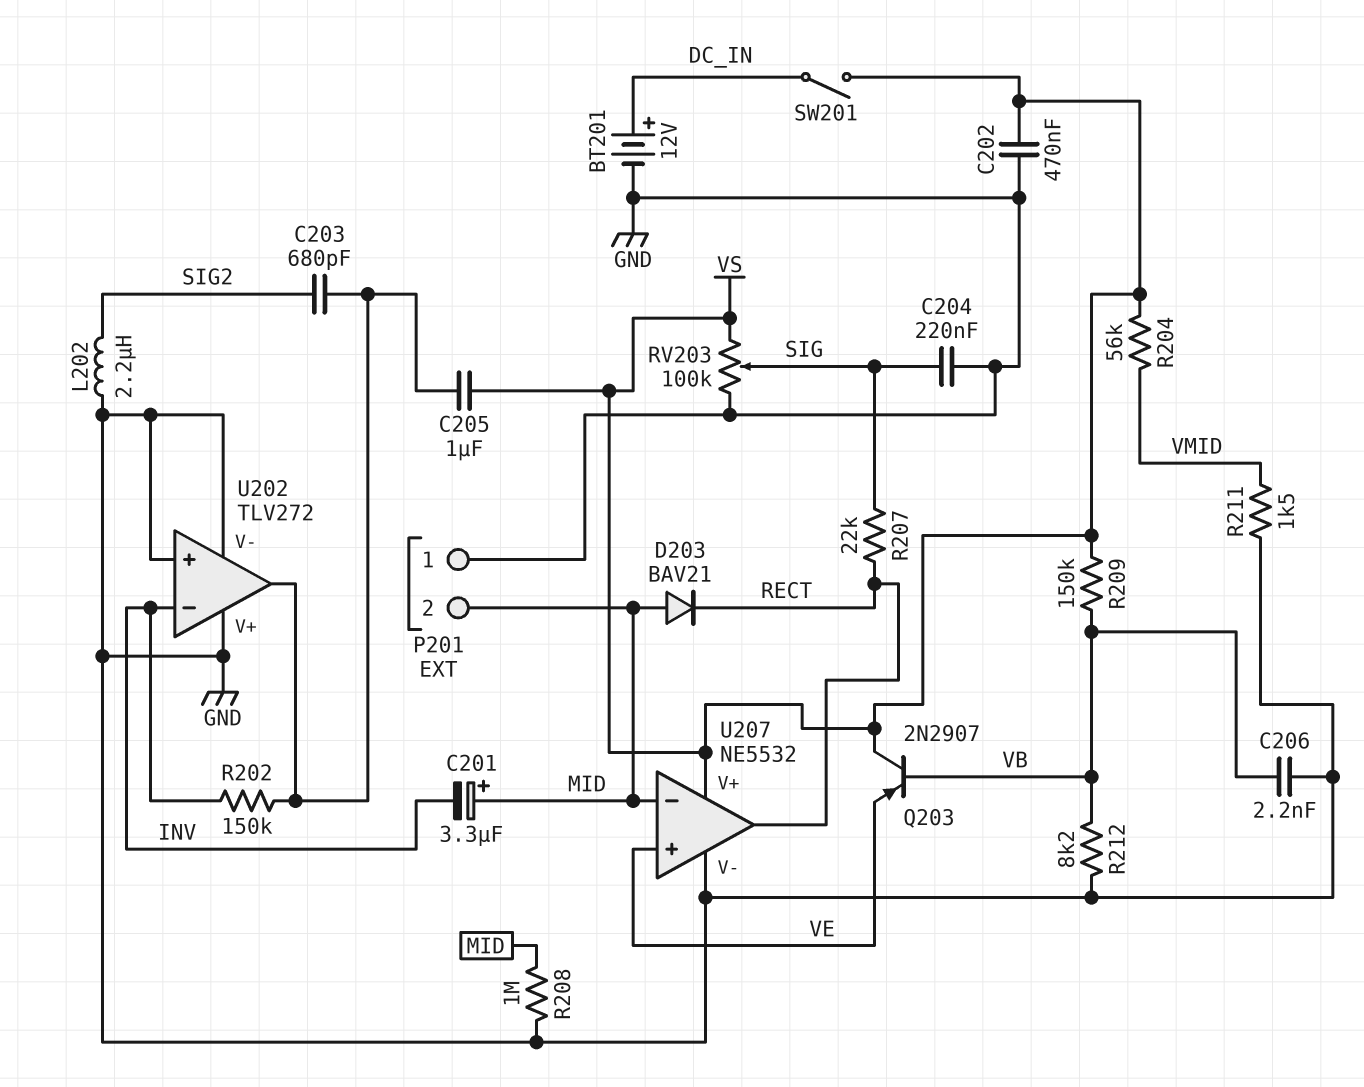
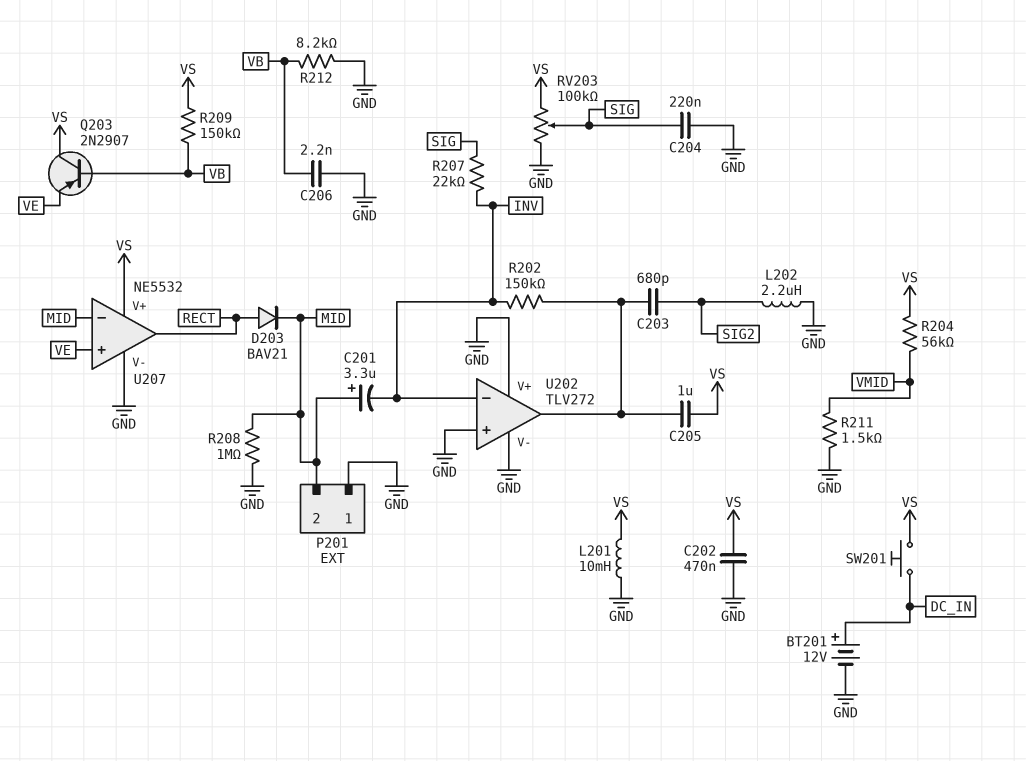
D203: diode BAV21 (A MID, K RECT) -> diode BAV21 (A RECT, K MID)
L201: none -> 10mH (GND, VS)
R207: 22k (RECT, SIG) -> 22k (INV, SIG)
SW201: switch (DC_IN, VS) -> button (DC_IN, VS)

